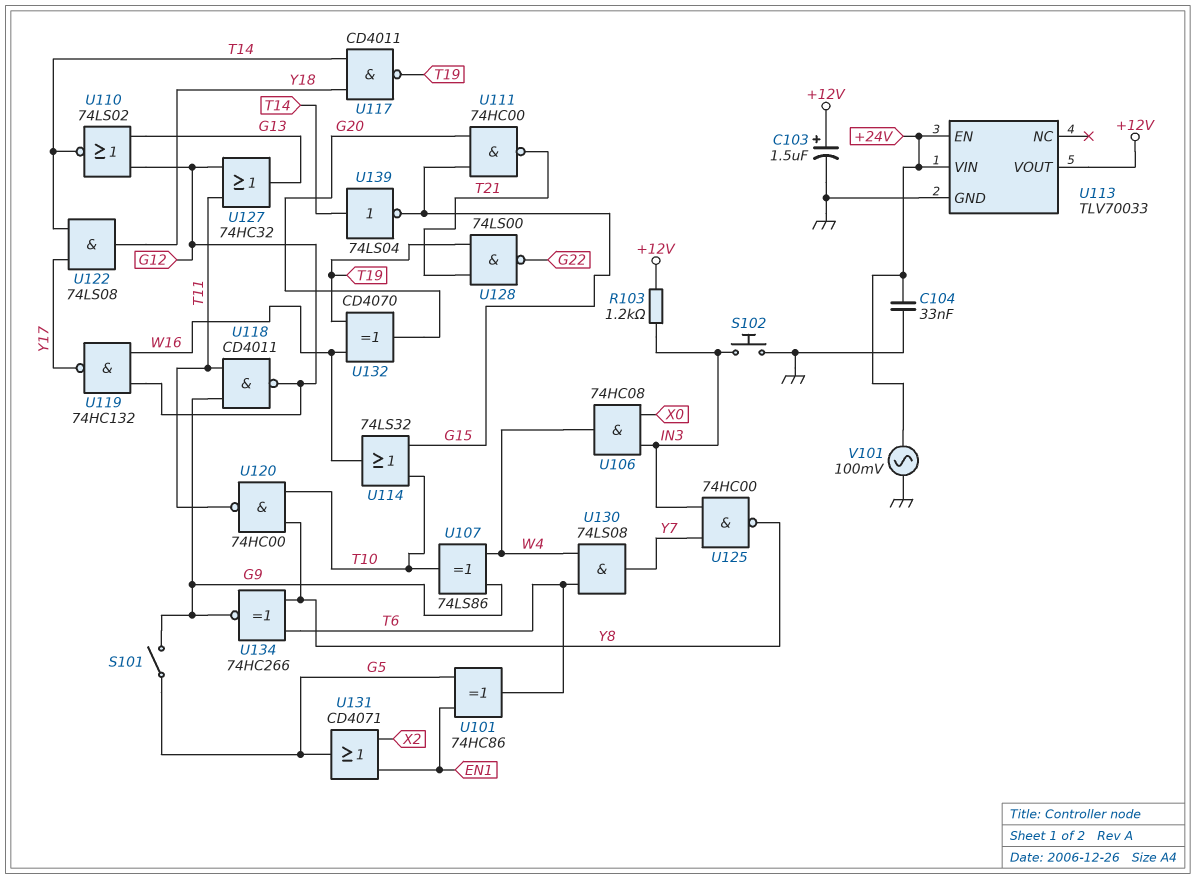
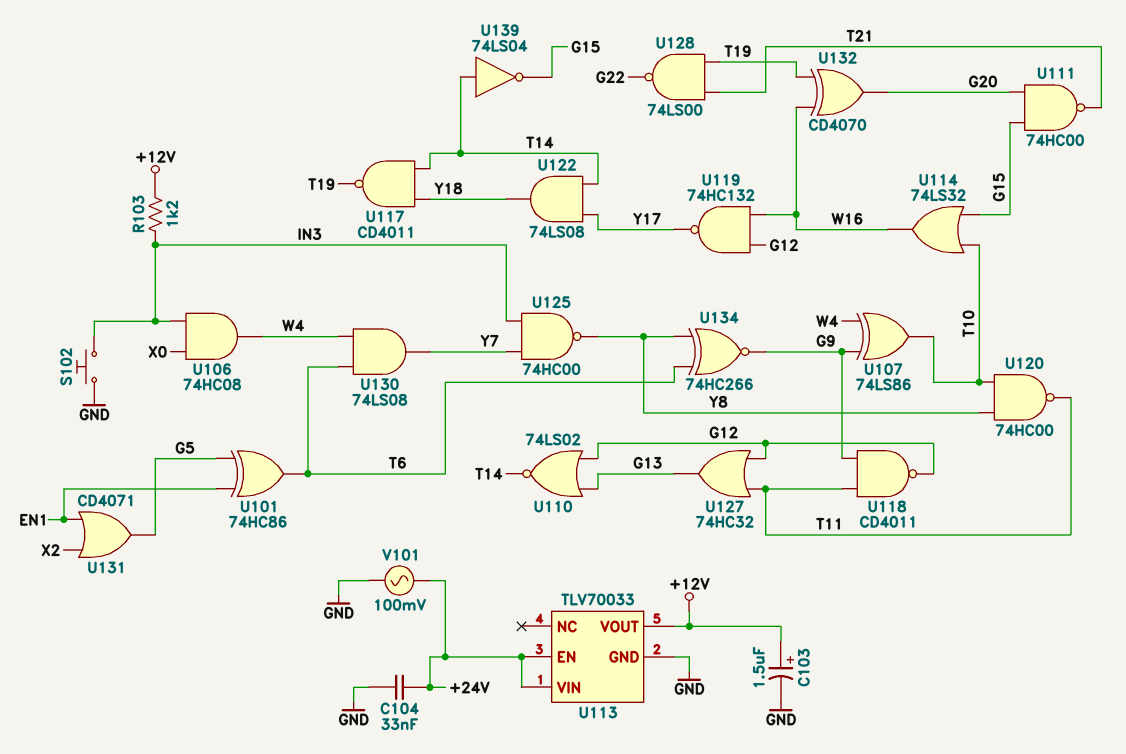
S101: switch (G5, G9) -> none

